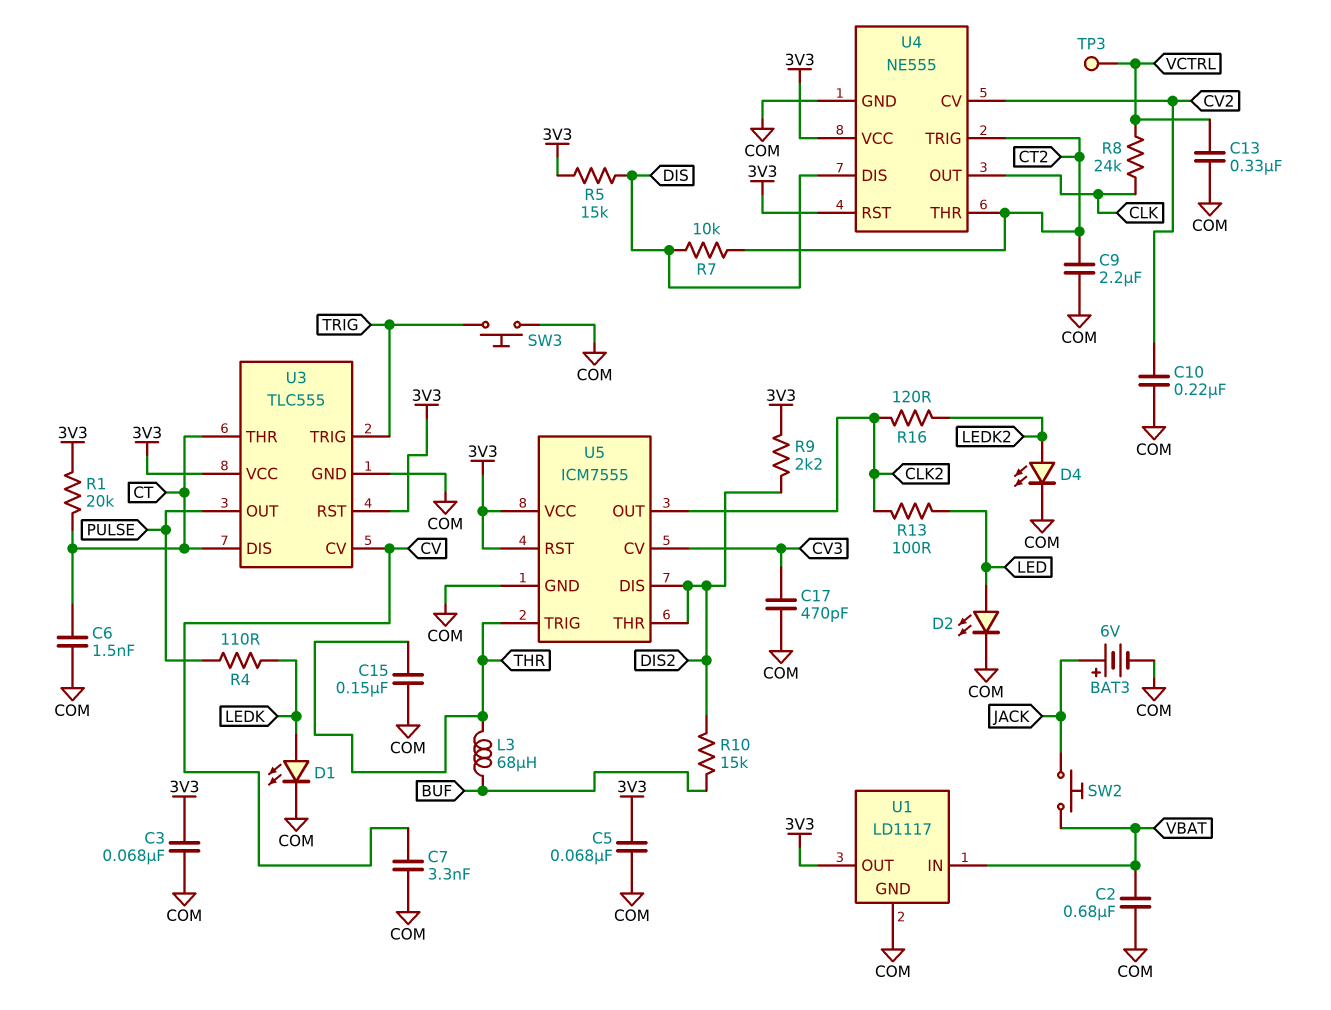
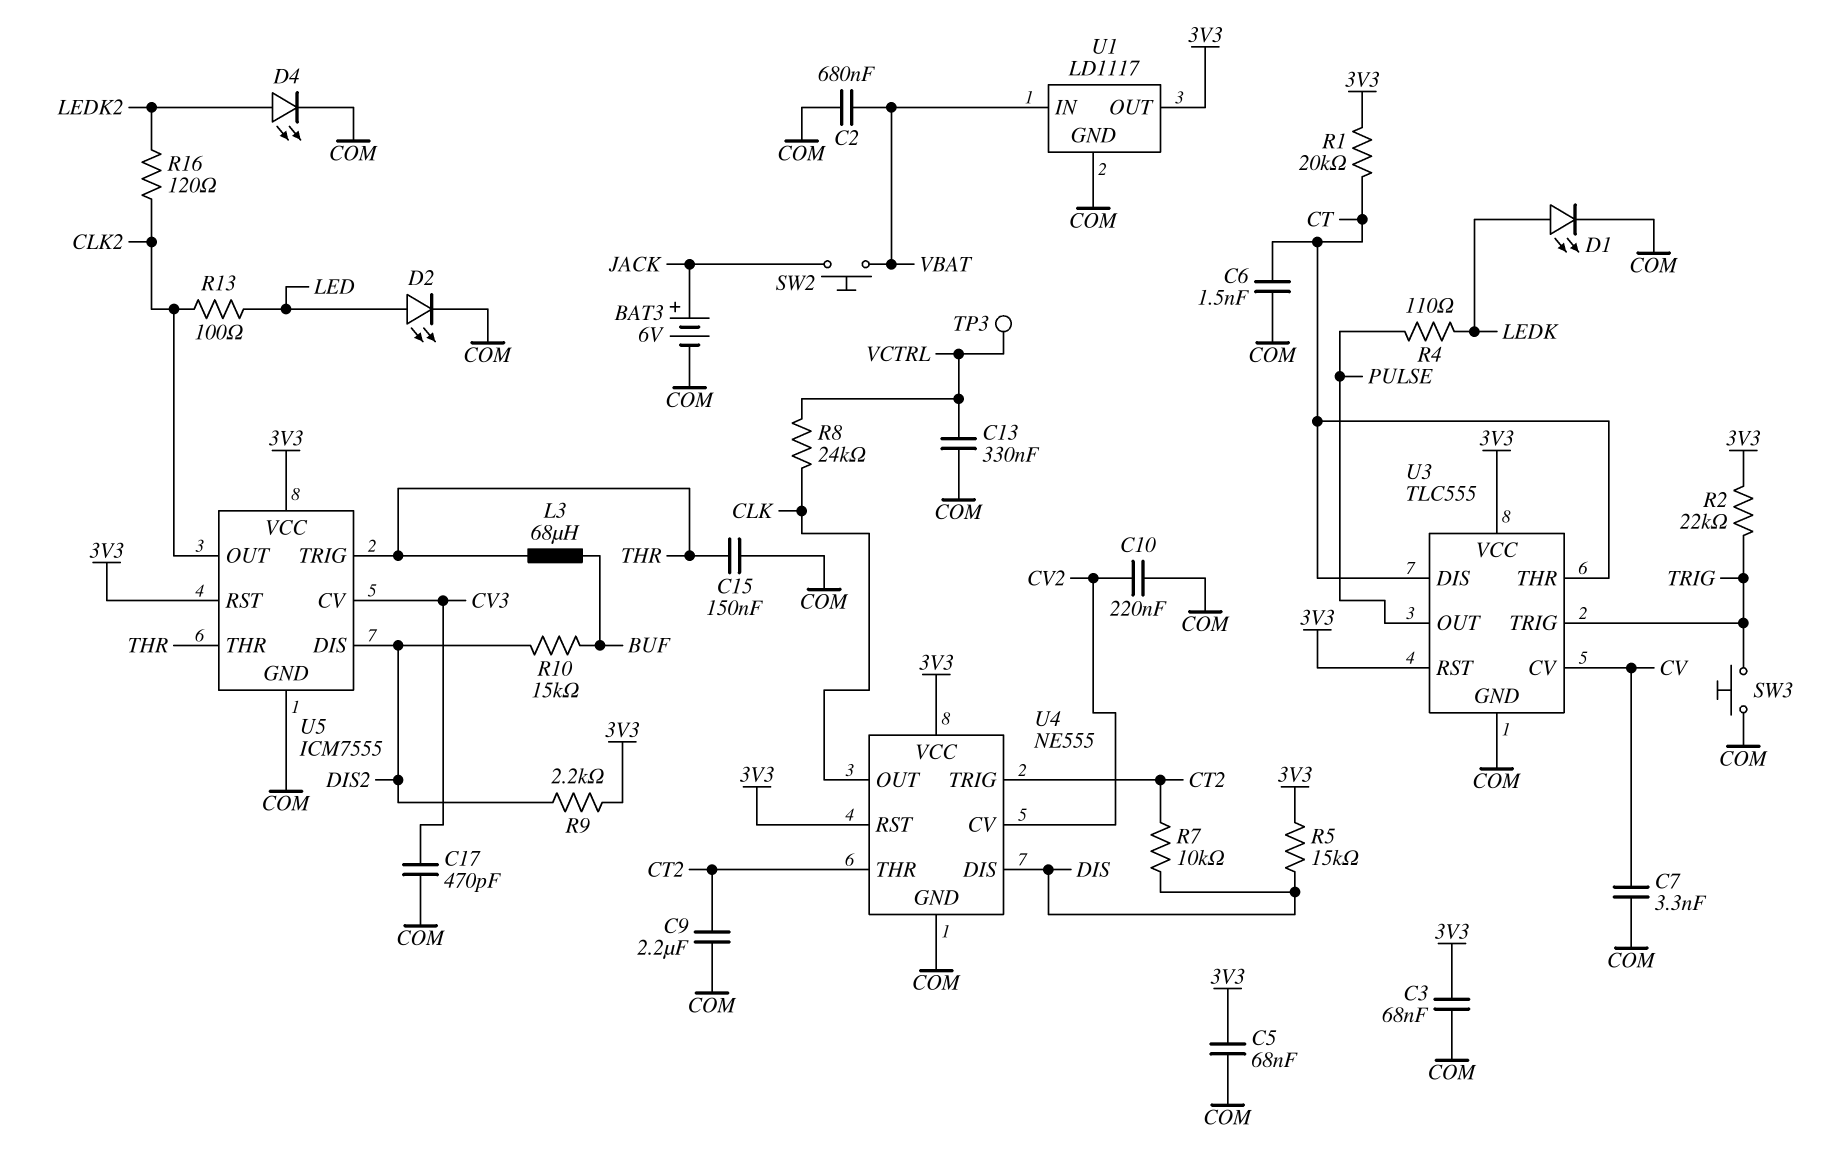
R2: none -> 22k (3V3, TRIG)
U5 pin THR: DIS2 -> THR

